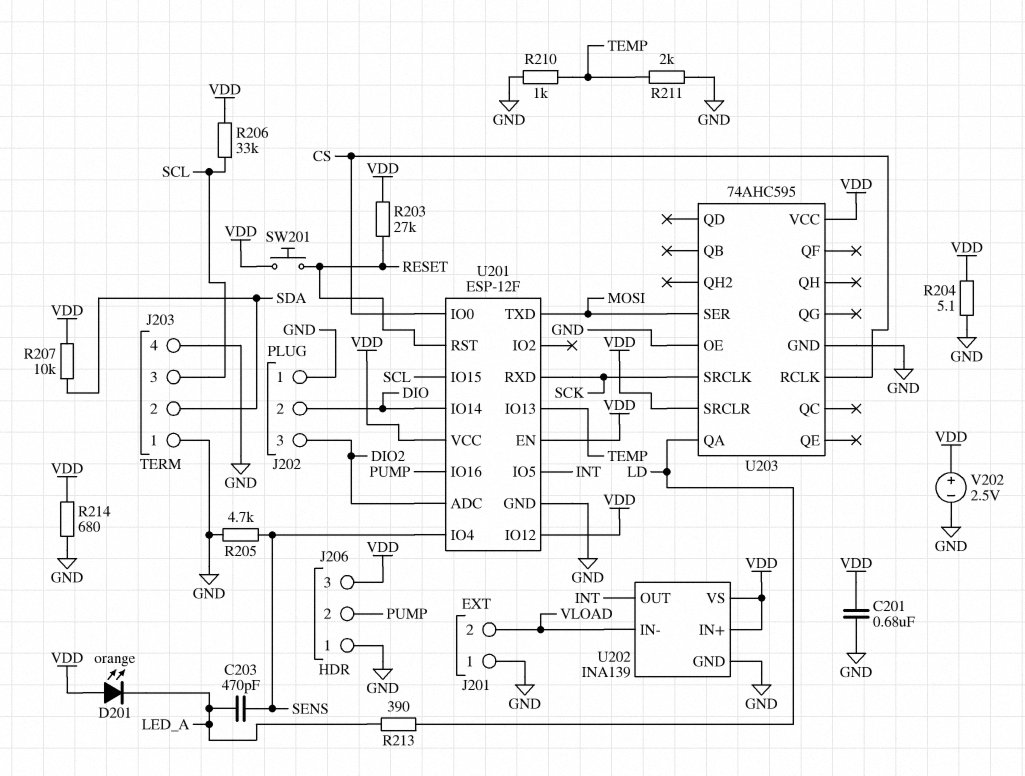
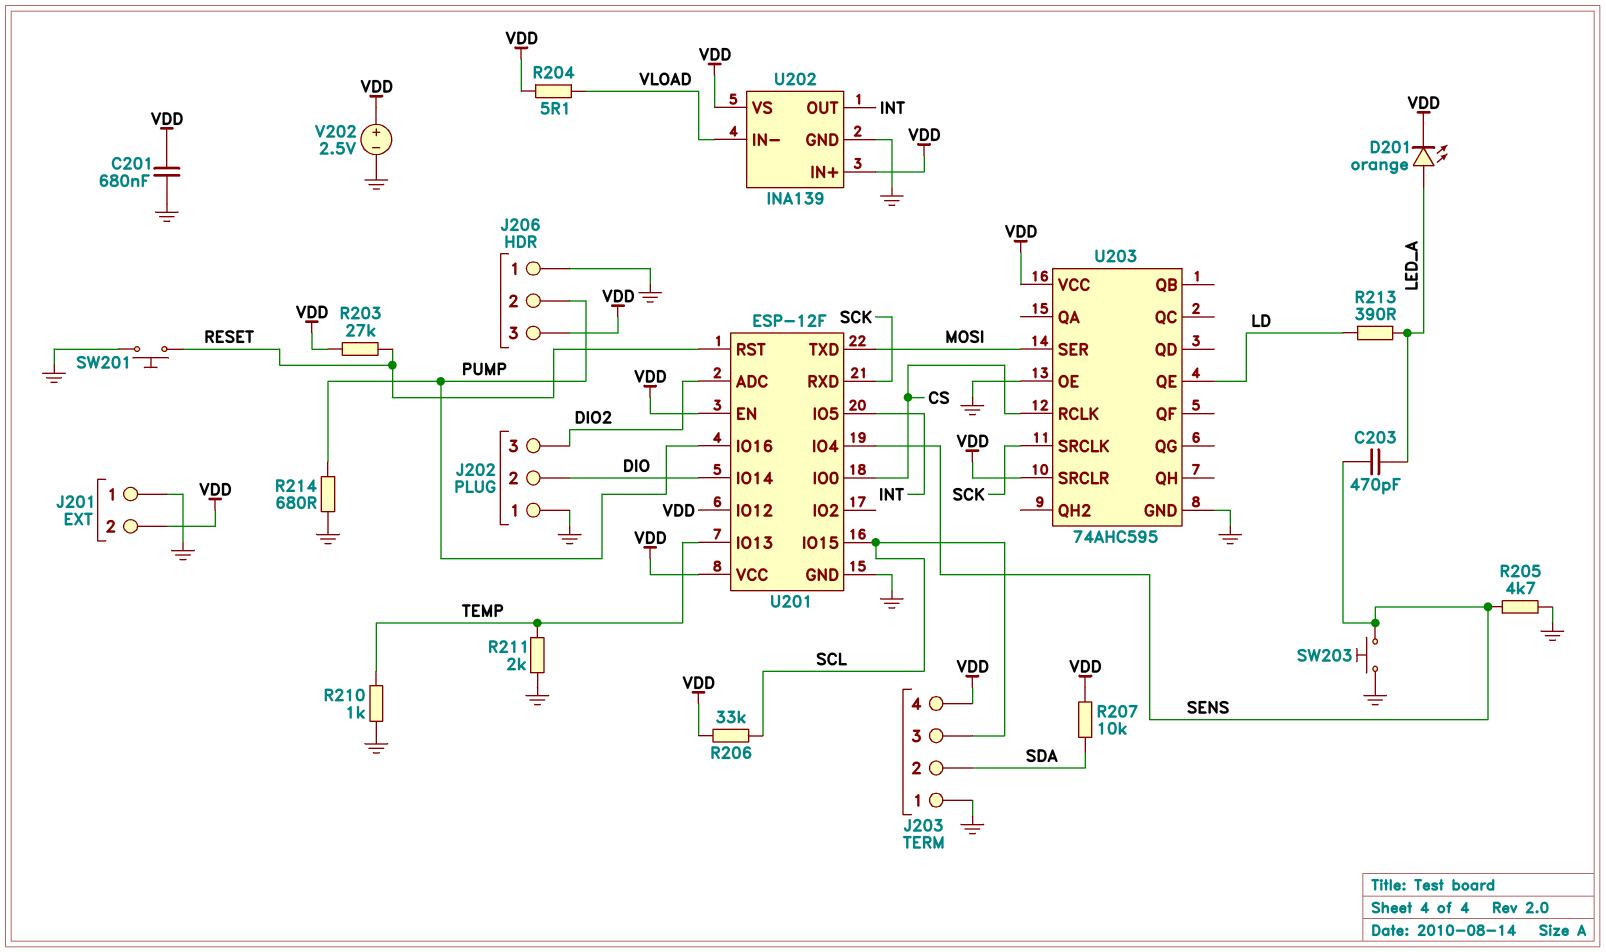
D201: LED orange (A VDD, K LED_A) -> LED orange (A LED_A, K VDD)
J201 pin 2: VLOAD -> VDD
J203 pin 4: GND -> VDD
R204: 5.1 (GND, VDD) -> 5.1 (VDD, VLOAD)
R214: 680 (GND, VDD) -> 680 (GND, PUMP)
SW201: button (RESET, VDD) -> button (GND, RESET)
SW203: none -> button (GND, SENS)
U203 pin QA: LD -> none
U203 pin QE: none -> LD

